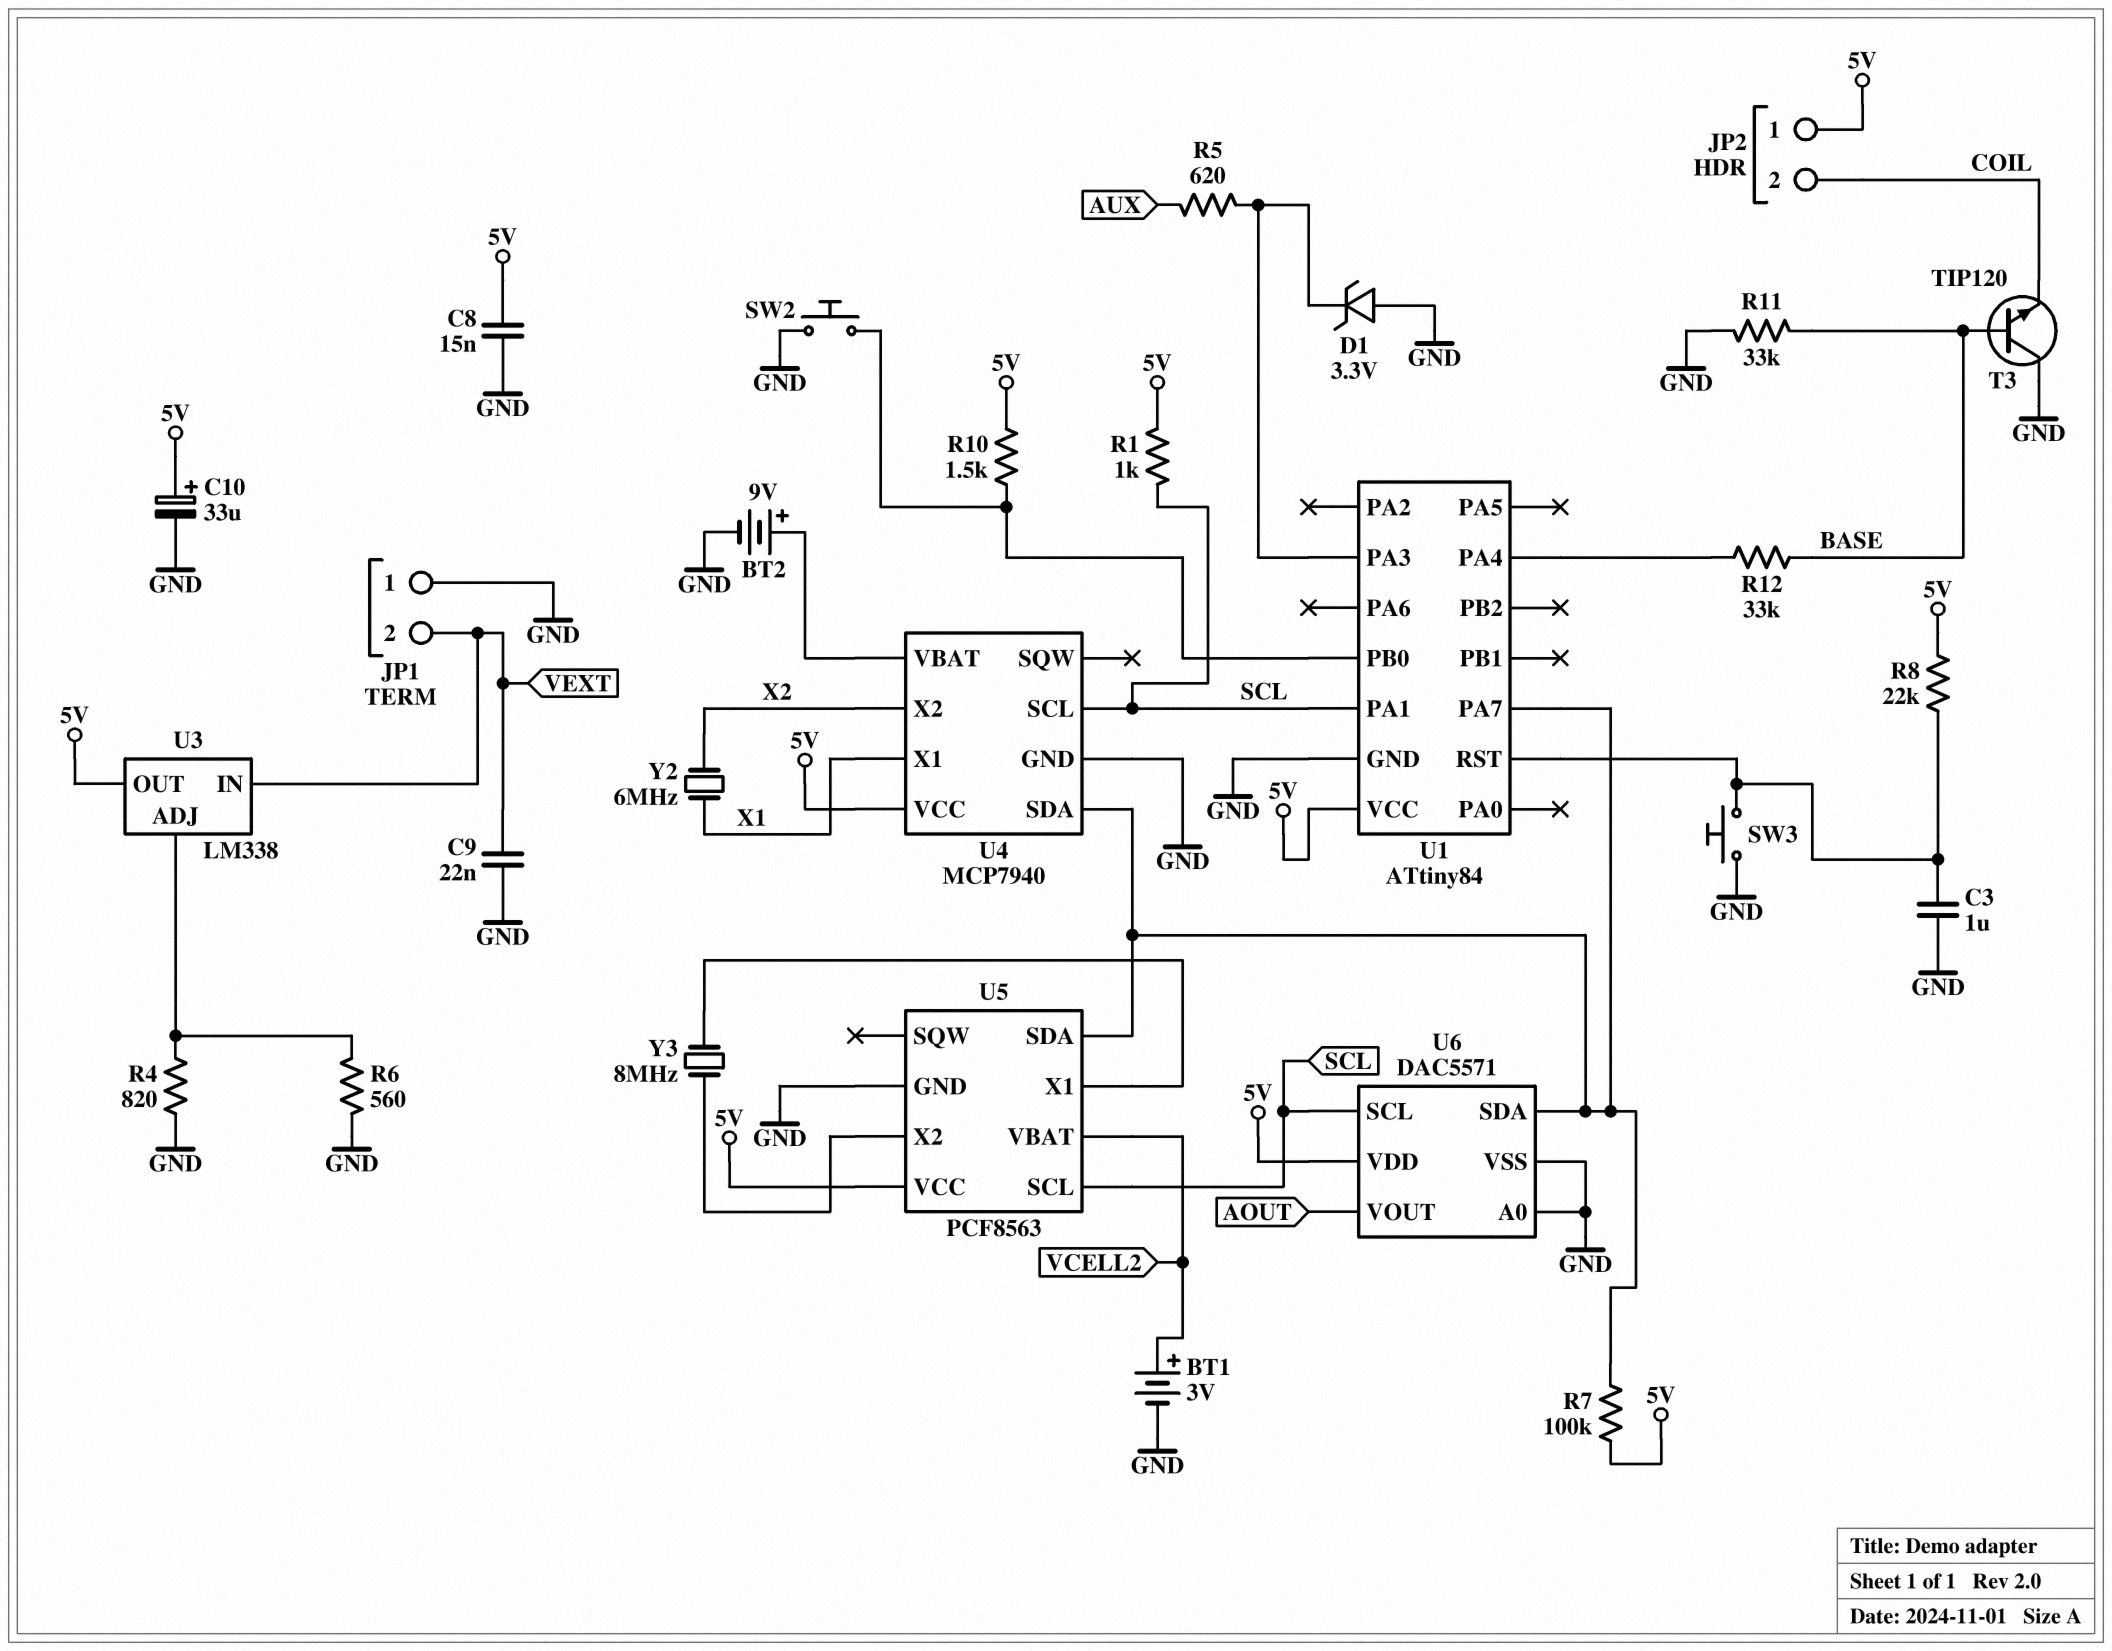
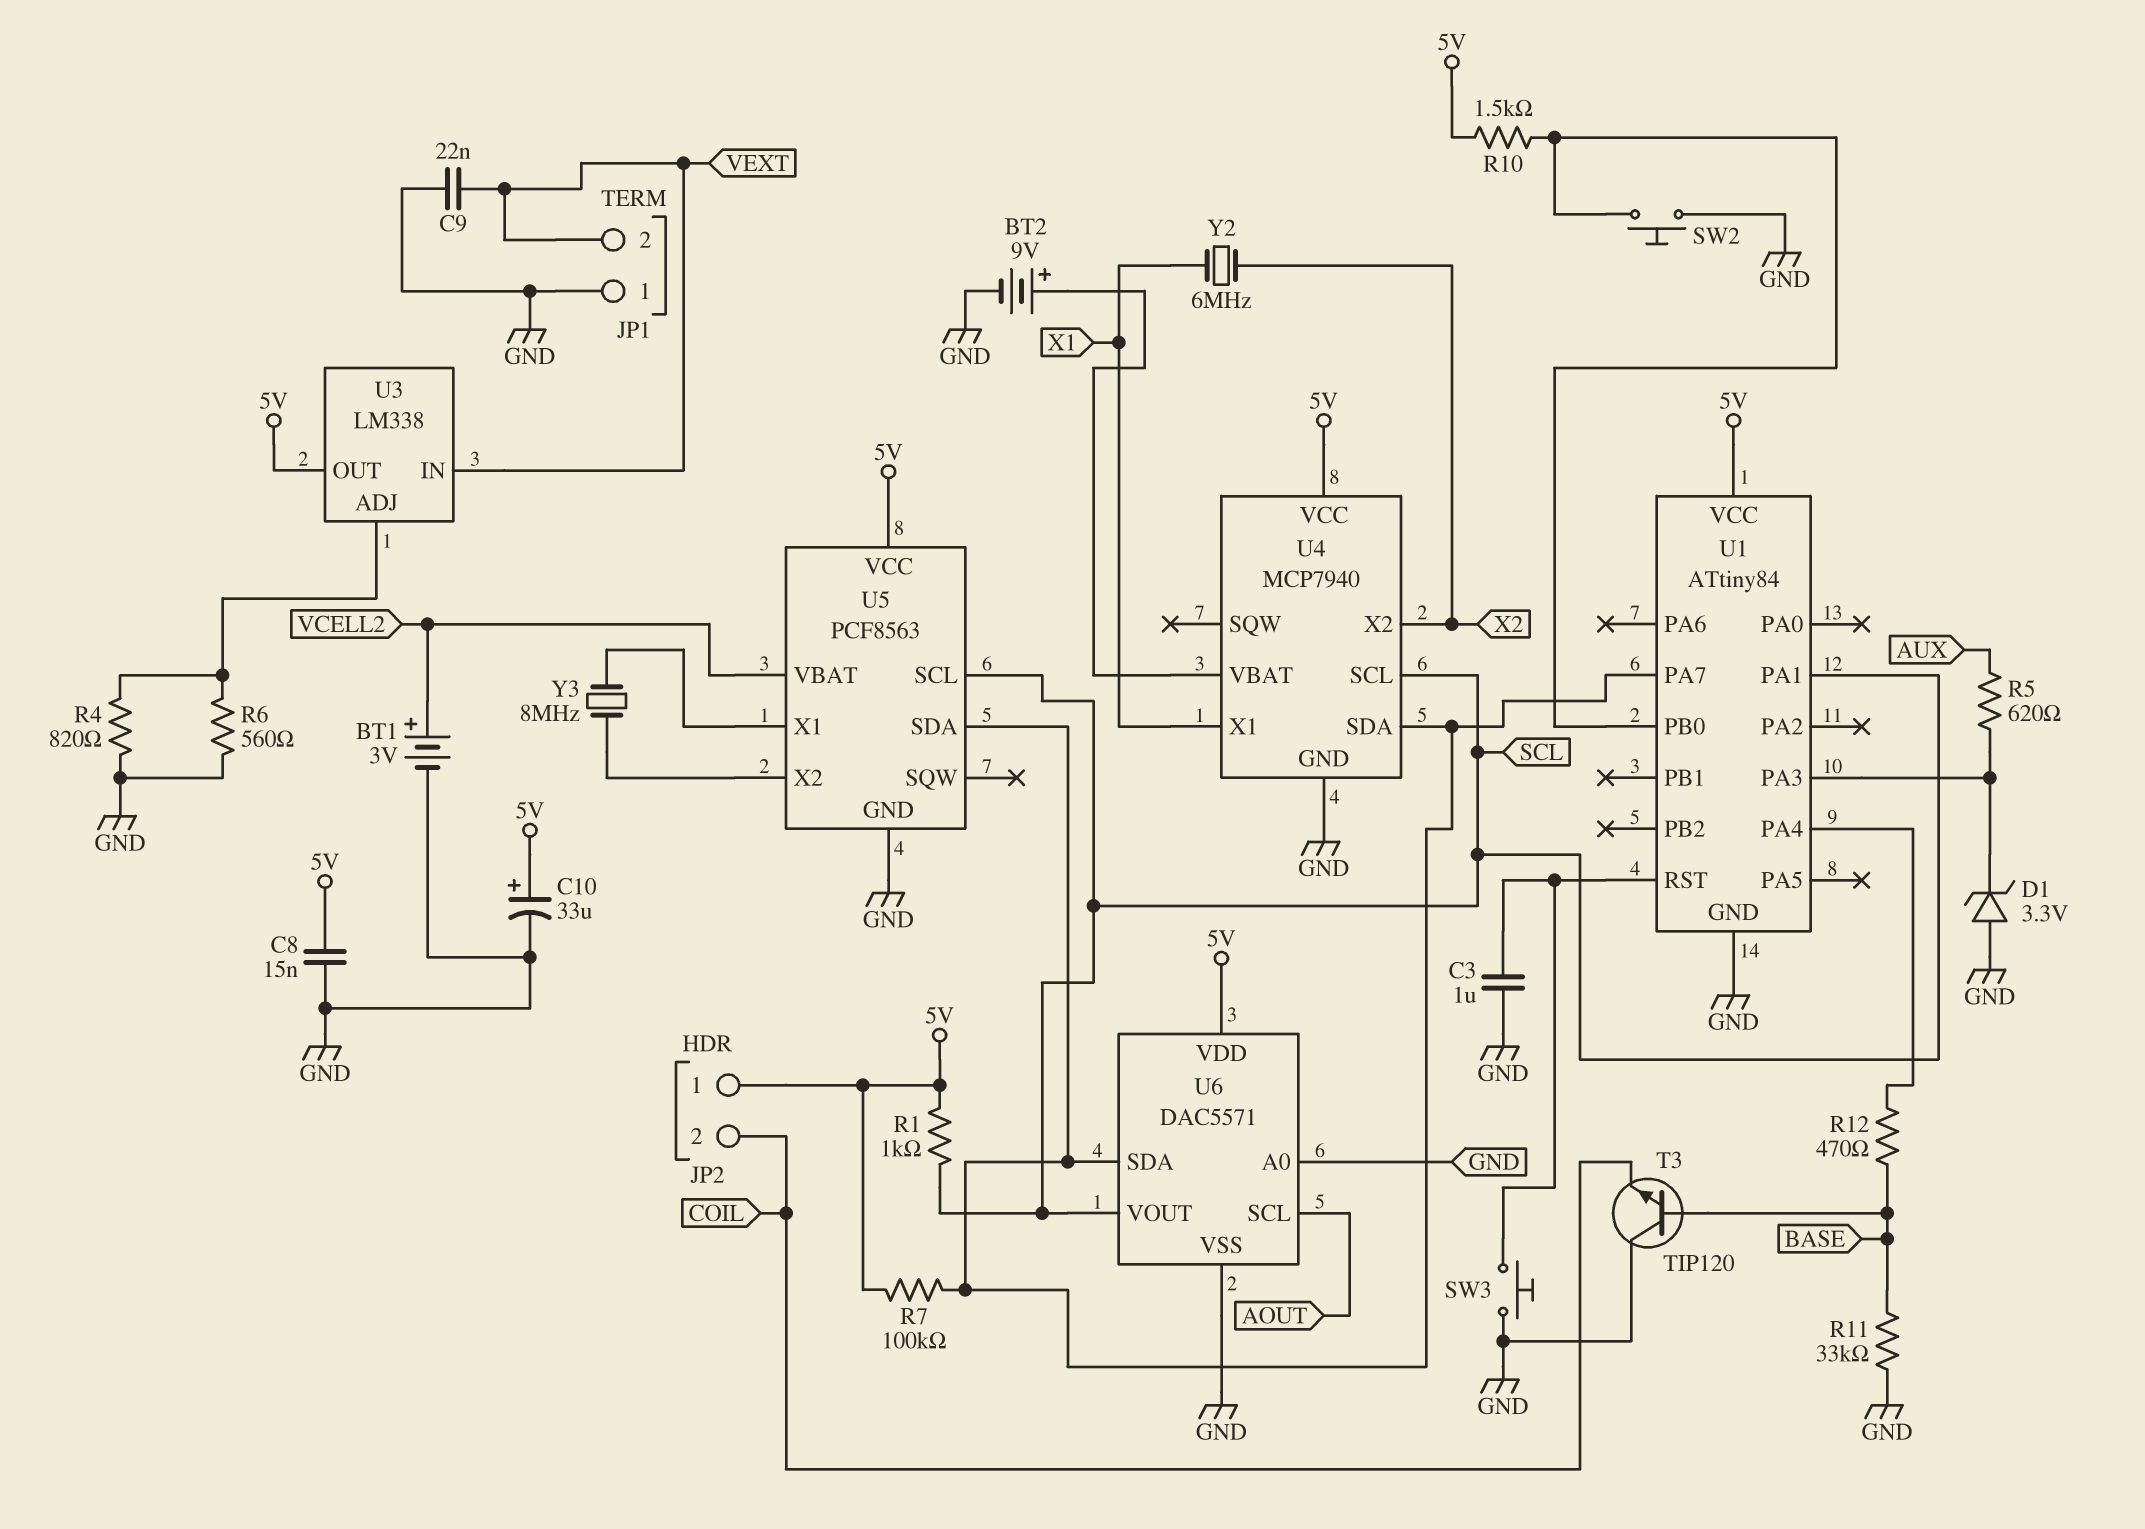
R8: 22k (5V, U1/RST) -> none
R12: 33k (BASE, U1/PA4) -> 470 (BASE, U1/PA4)
U6 pin SCL: SCL -> AOUT
U6 pin VOUT: AOUT -> SCL

